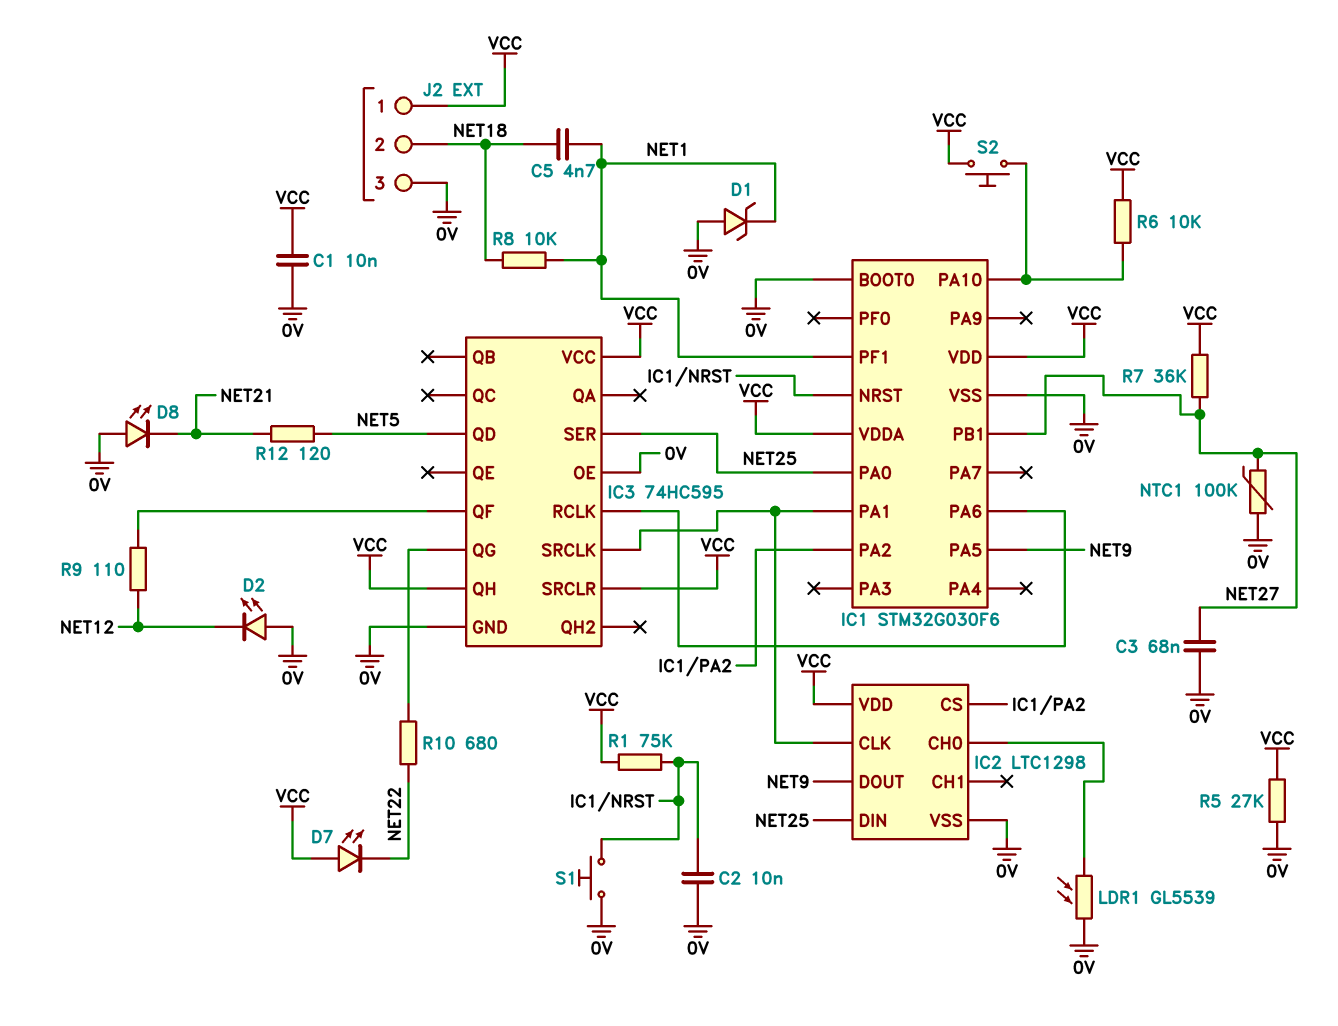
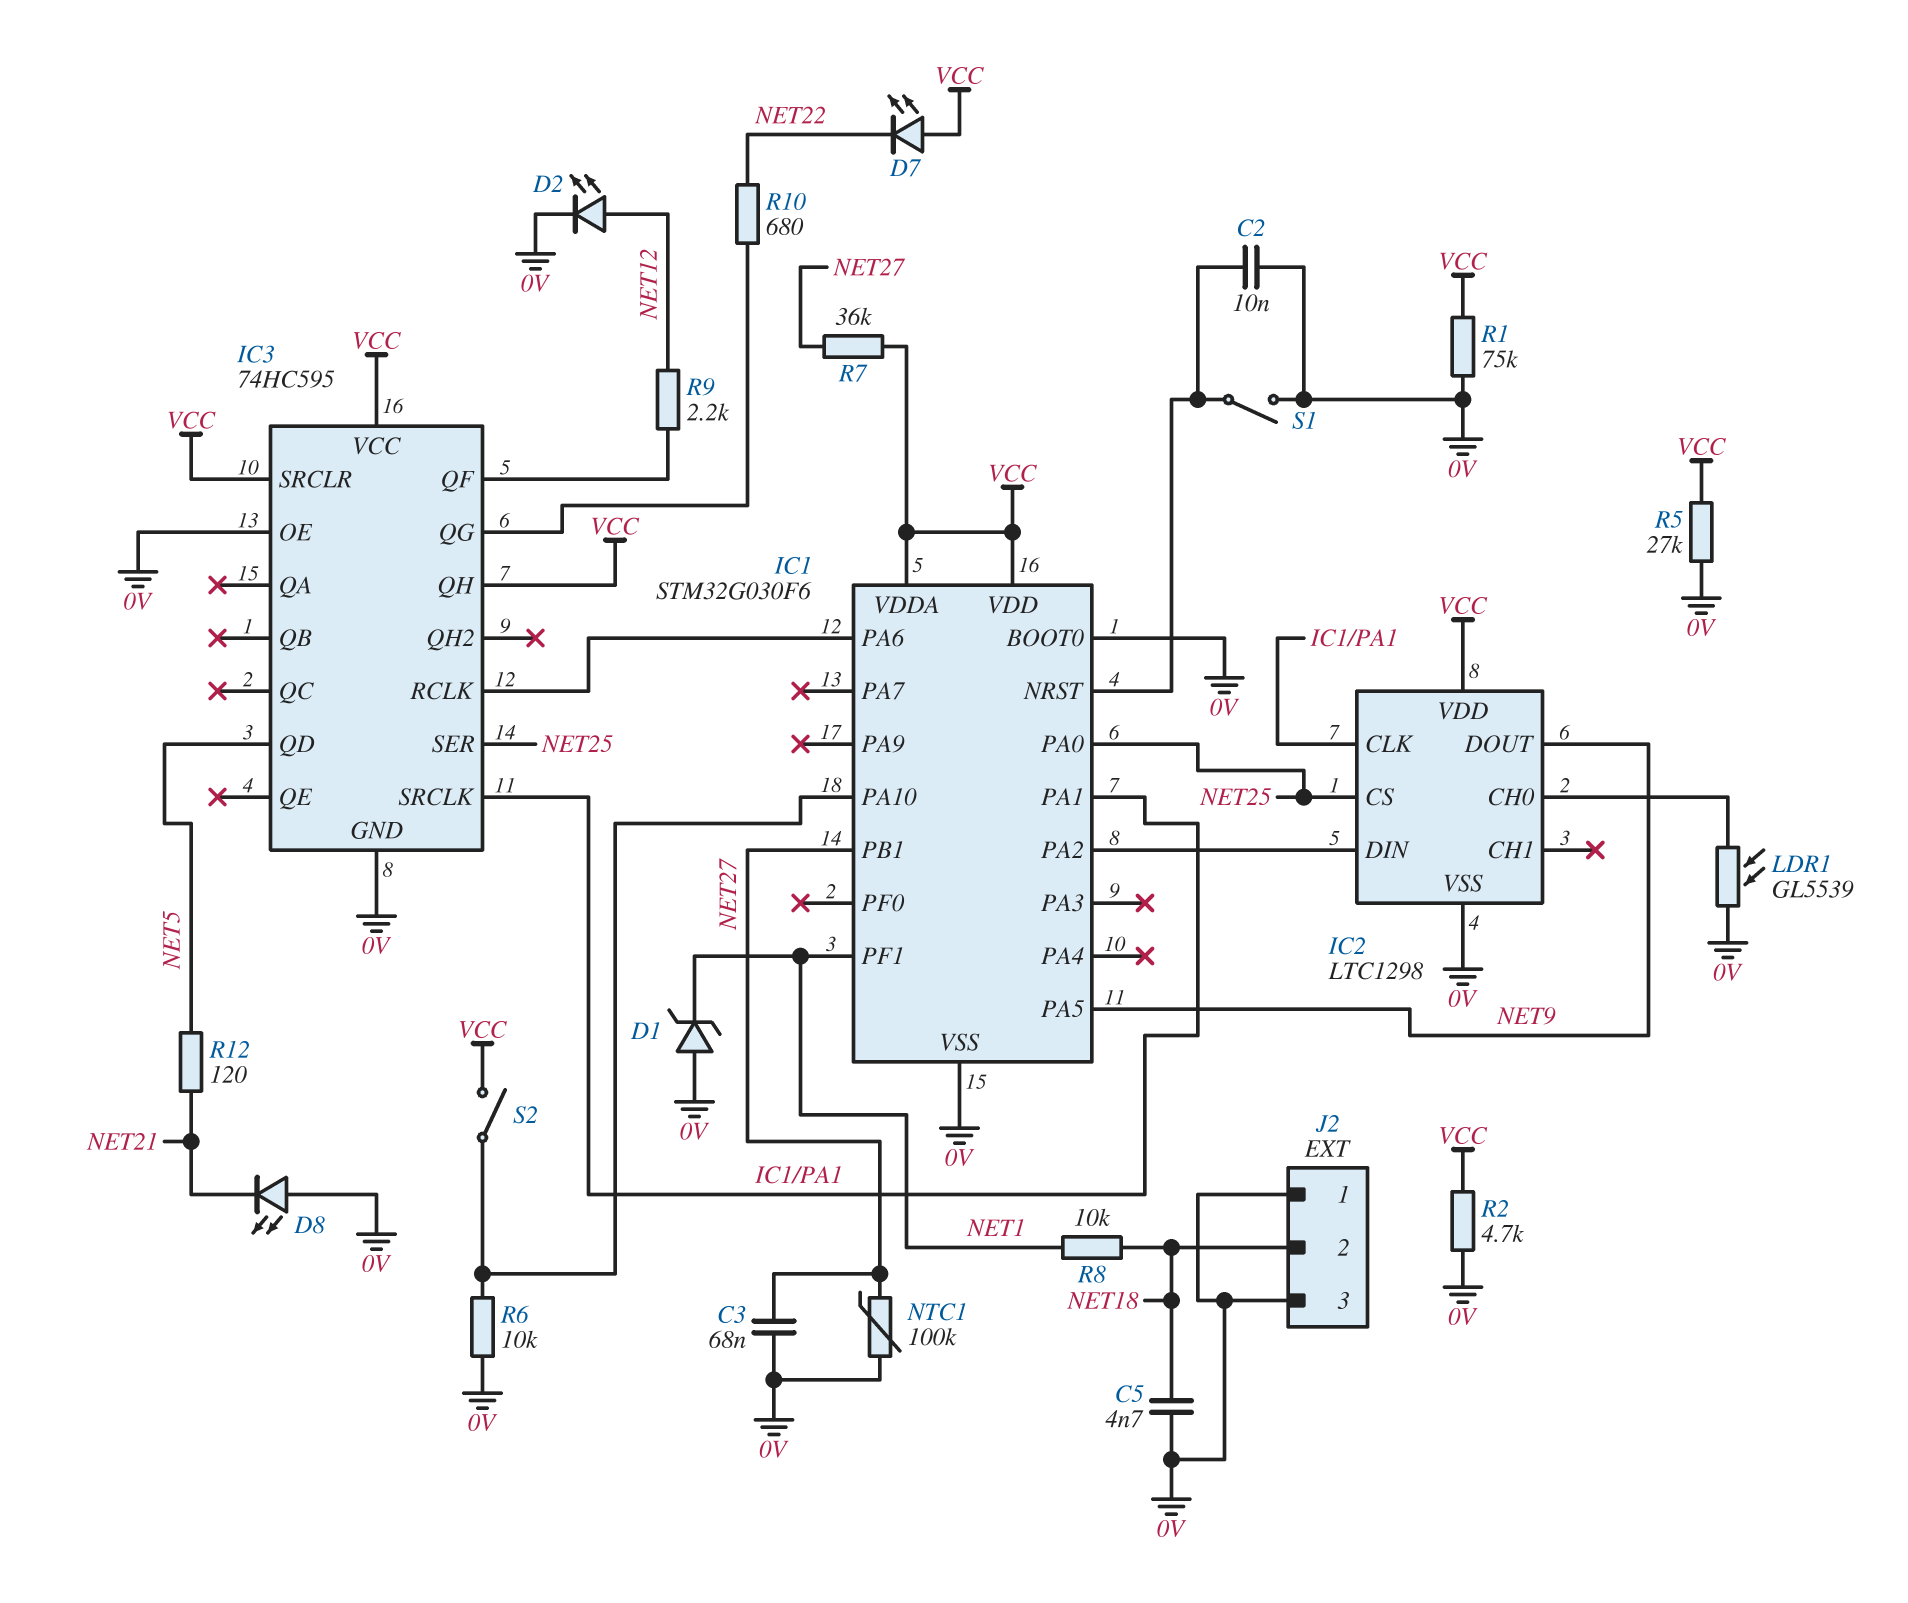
C1: 10nF (0V, VCC) -> none
C5: 4.7nF (NET1, NET18) -> 4.7nF (0V, NET18)
D2: LED (A 0V, K NET12) -> LED (A NET12, K 0V)
IC2 pin CS: IC1/PA2 -> NET25
IC2 pin DIN: NET25 -> IC1/PA2
J2 pin 1: VCC -> 0V
R1: 75k (IC1/NRST, VCC) -> 75k (0V, VCC)
R2: none -> 4.7k (0V, VCC)
R6: 10k (IC1/PA10, VCC) -> 10k (0V, IC1/PA10)
R9: 110 (IC3/QF, NET12) -> 2.2k (IC3/QF, NET12)
S1: button (0V, IC1/NRST) -> switch (0V, IC1/NRST)
S2: button (IC1/PA10, VCC) -> switch (IC1/PA10, VCC)

